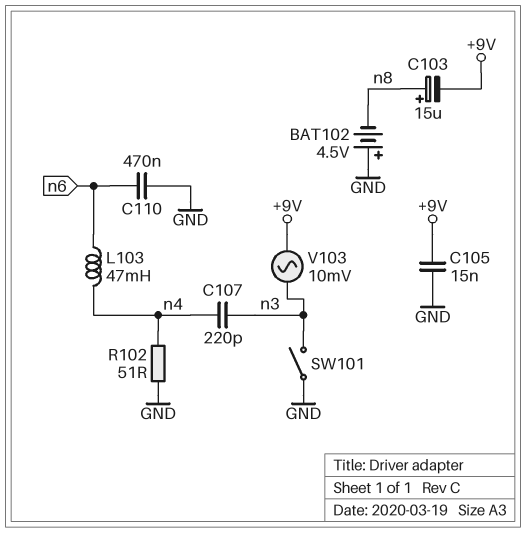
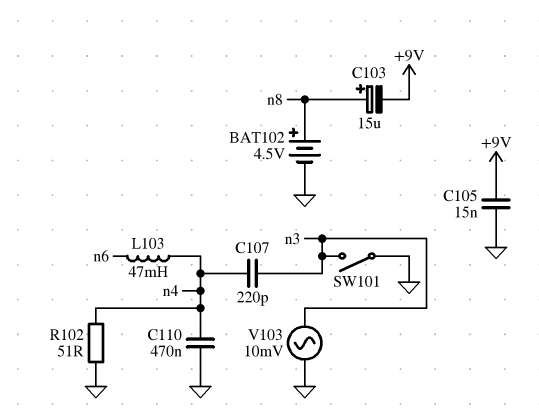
BAT102: 4.5V (plus GND, minus n8) -> 4.5V (plus n8, minus GND)
C110: 470nF (GND, n6) -> 470nF (GND, n4)
V103: AC 10mV (+9V, n3) -> AC 10mV (GND, n3)

